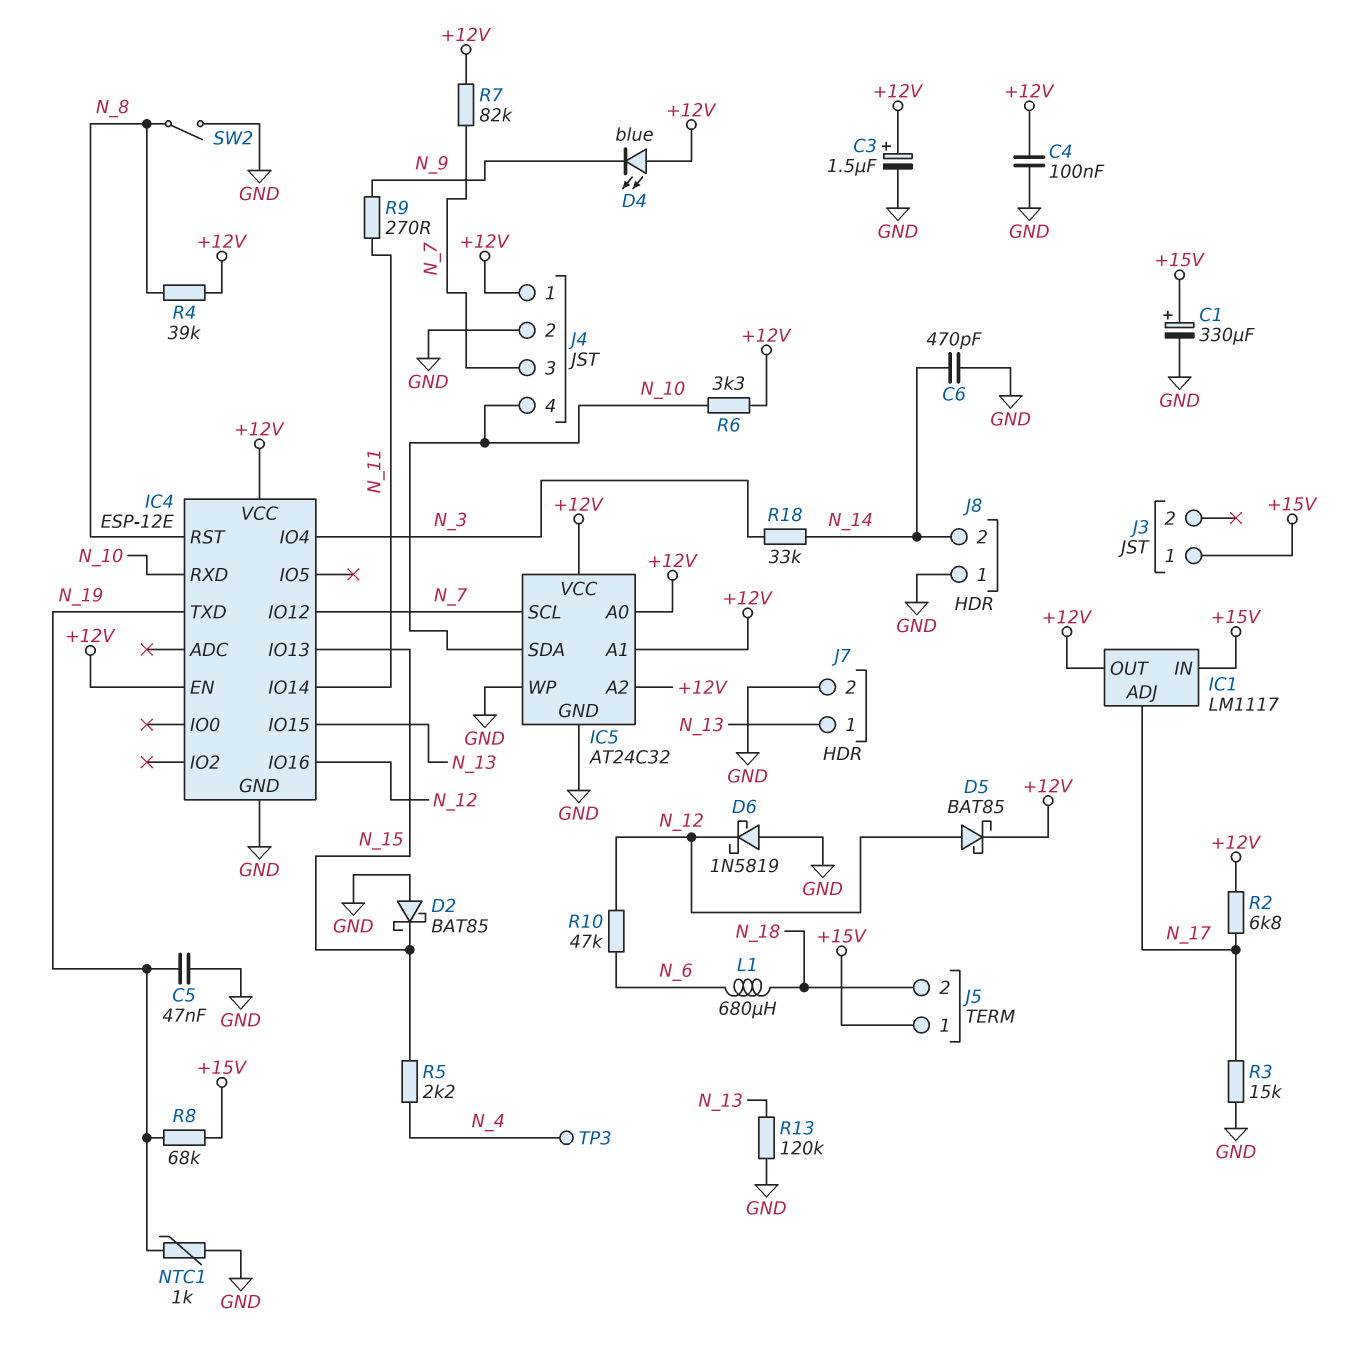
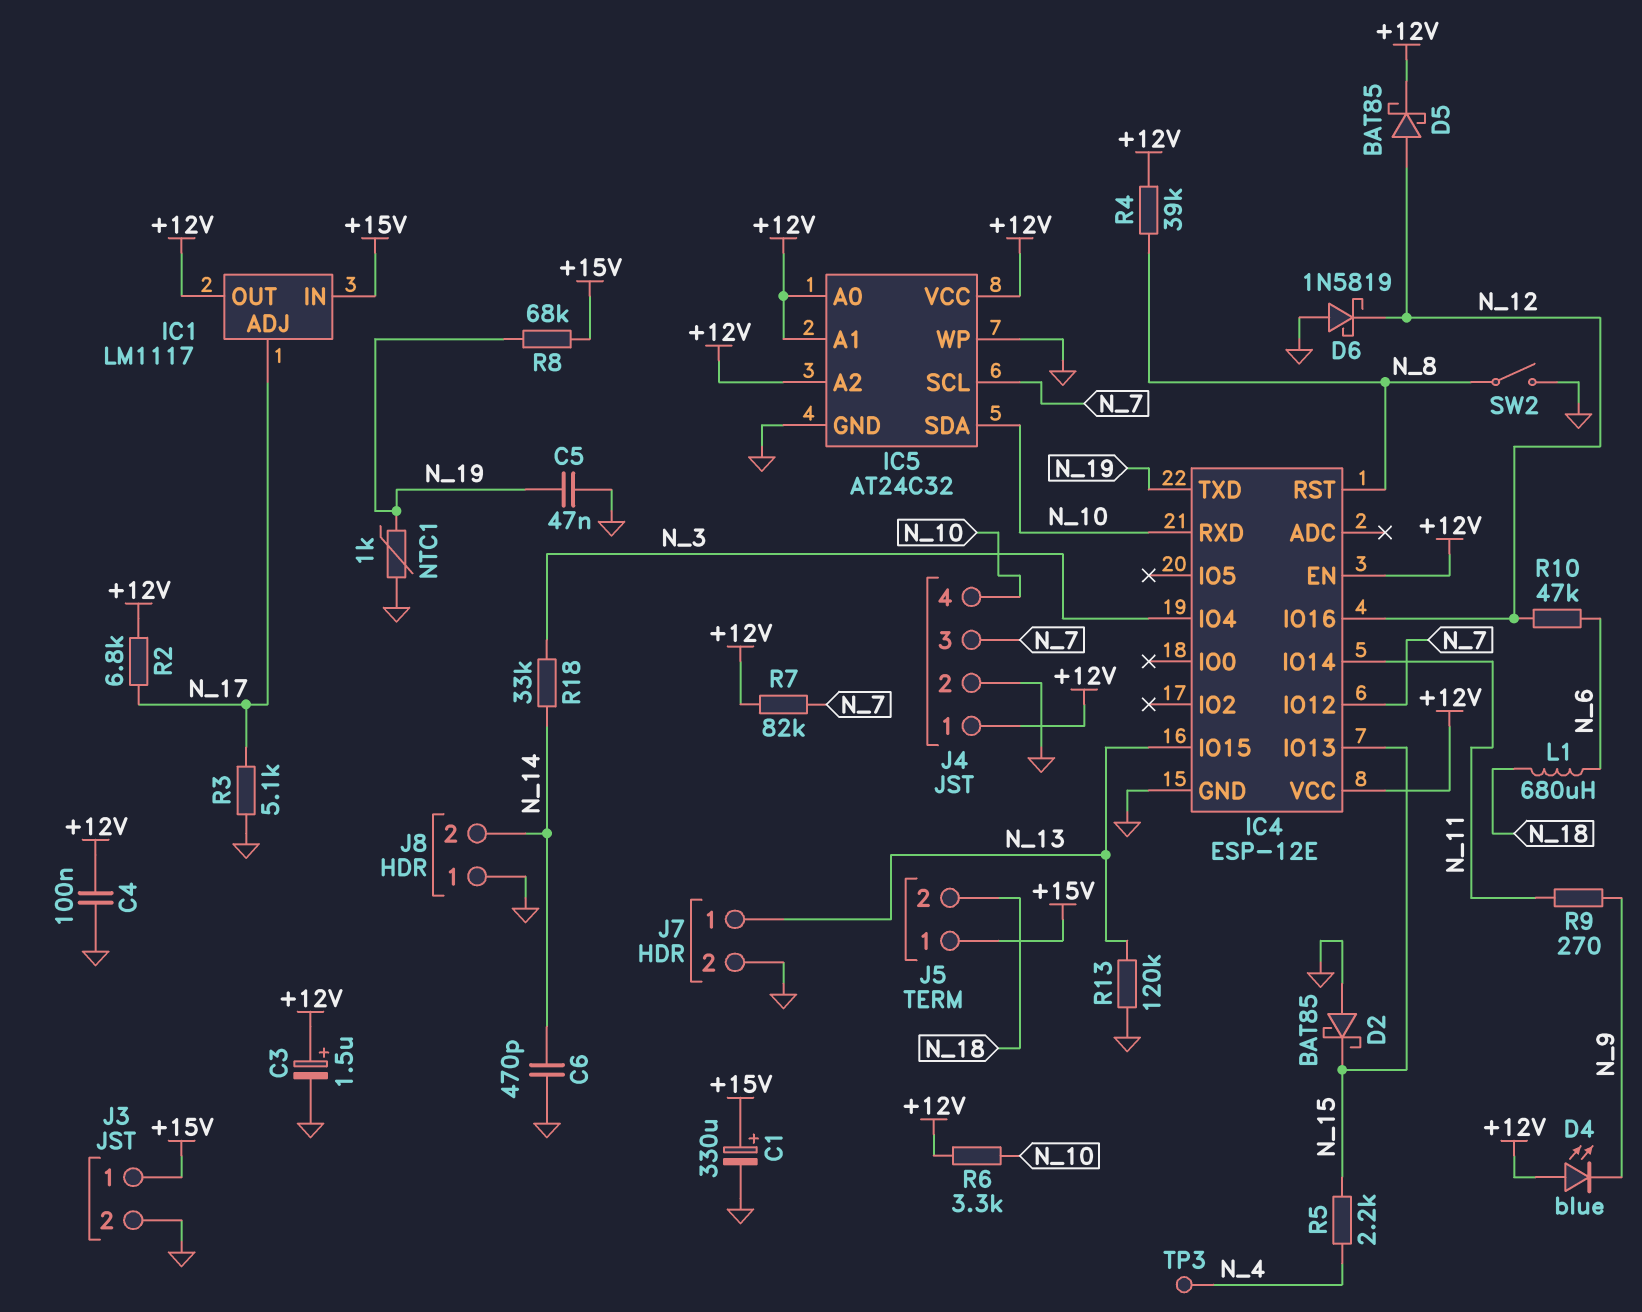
J3 pin 2: none -> GND
R3: 15k (GND, N_17) -> 5.1k (GND, N_17)

